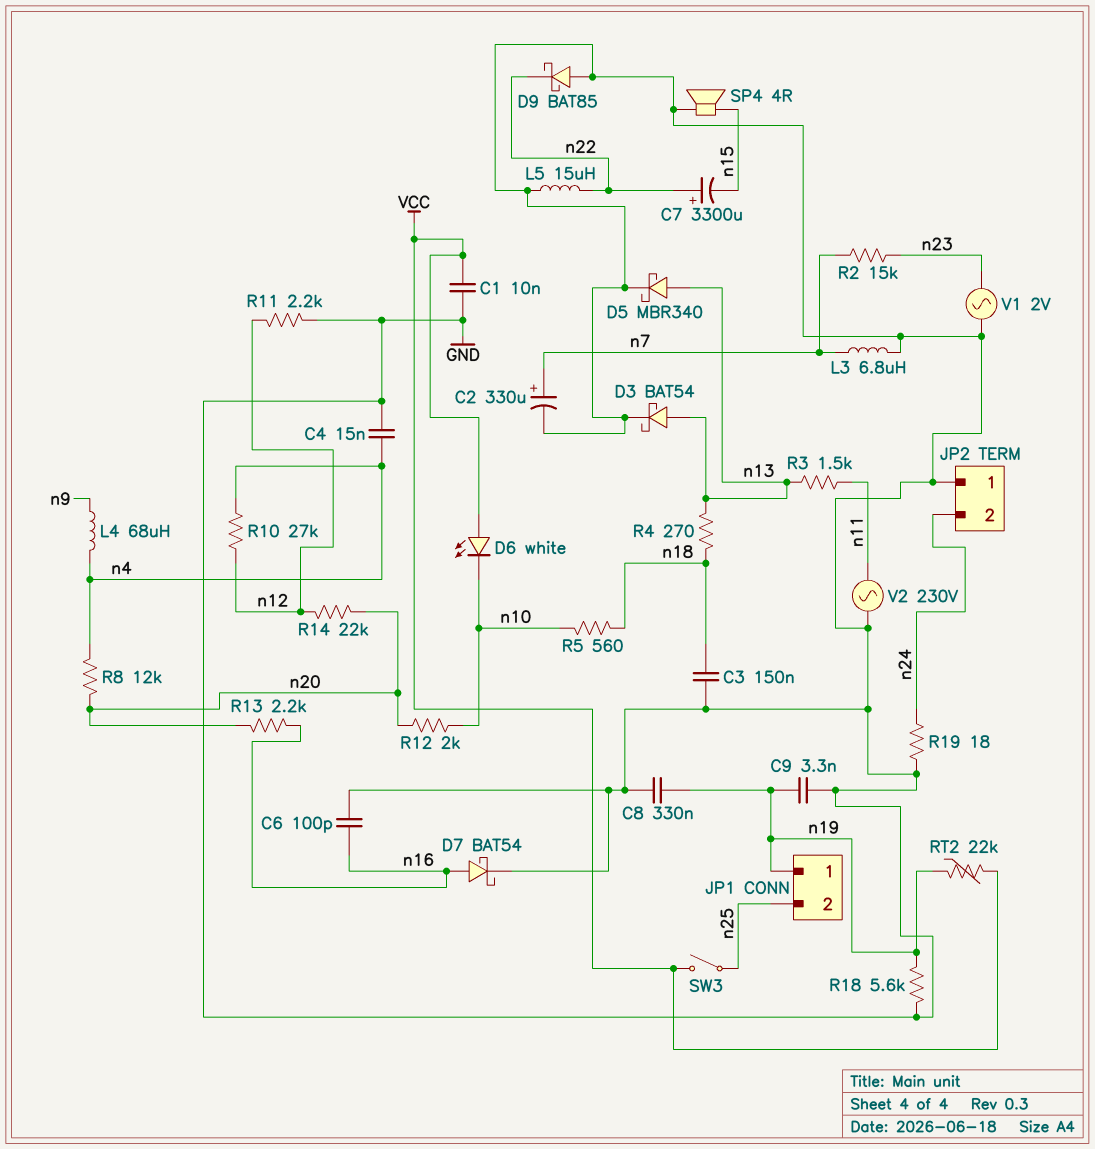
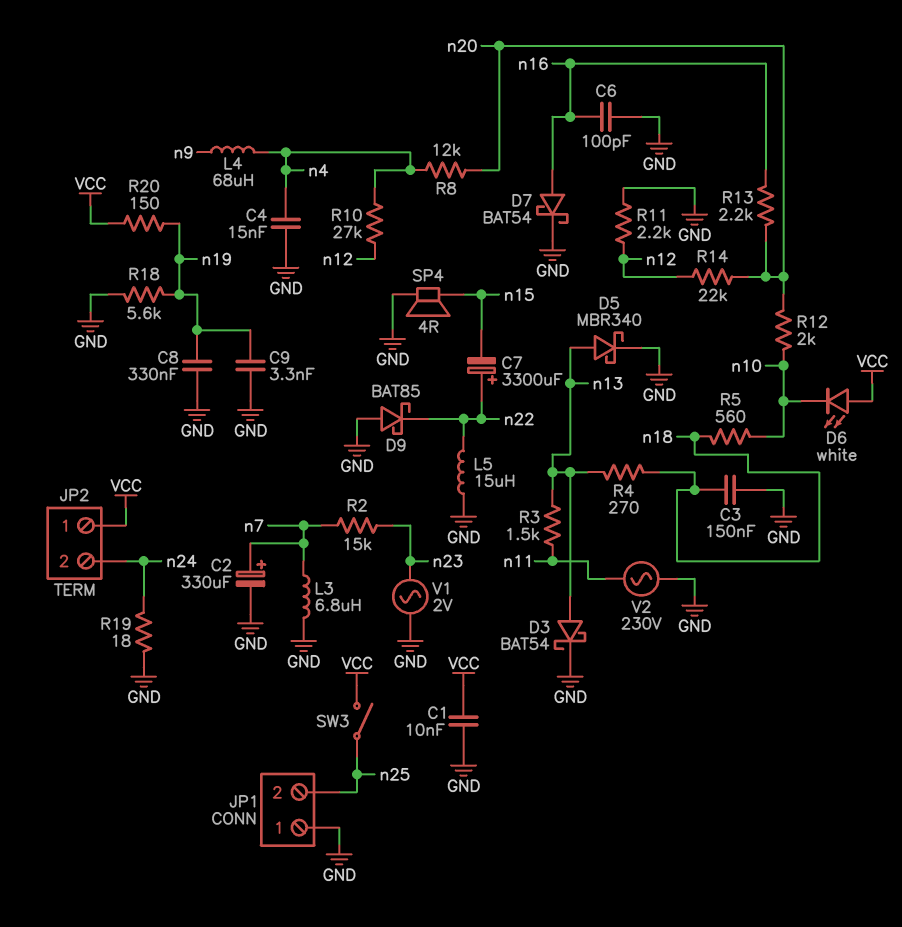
JP1 pin 1: n19 -> GND
JP2 pin 1: GND -> VCC
R20: none -> 150 (VCC, n19)
RT2: 22k (VCC, n19) -> none

